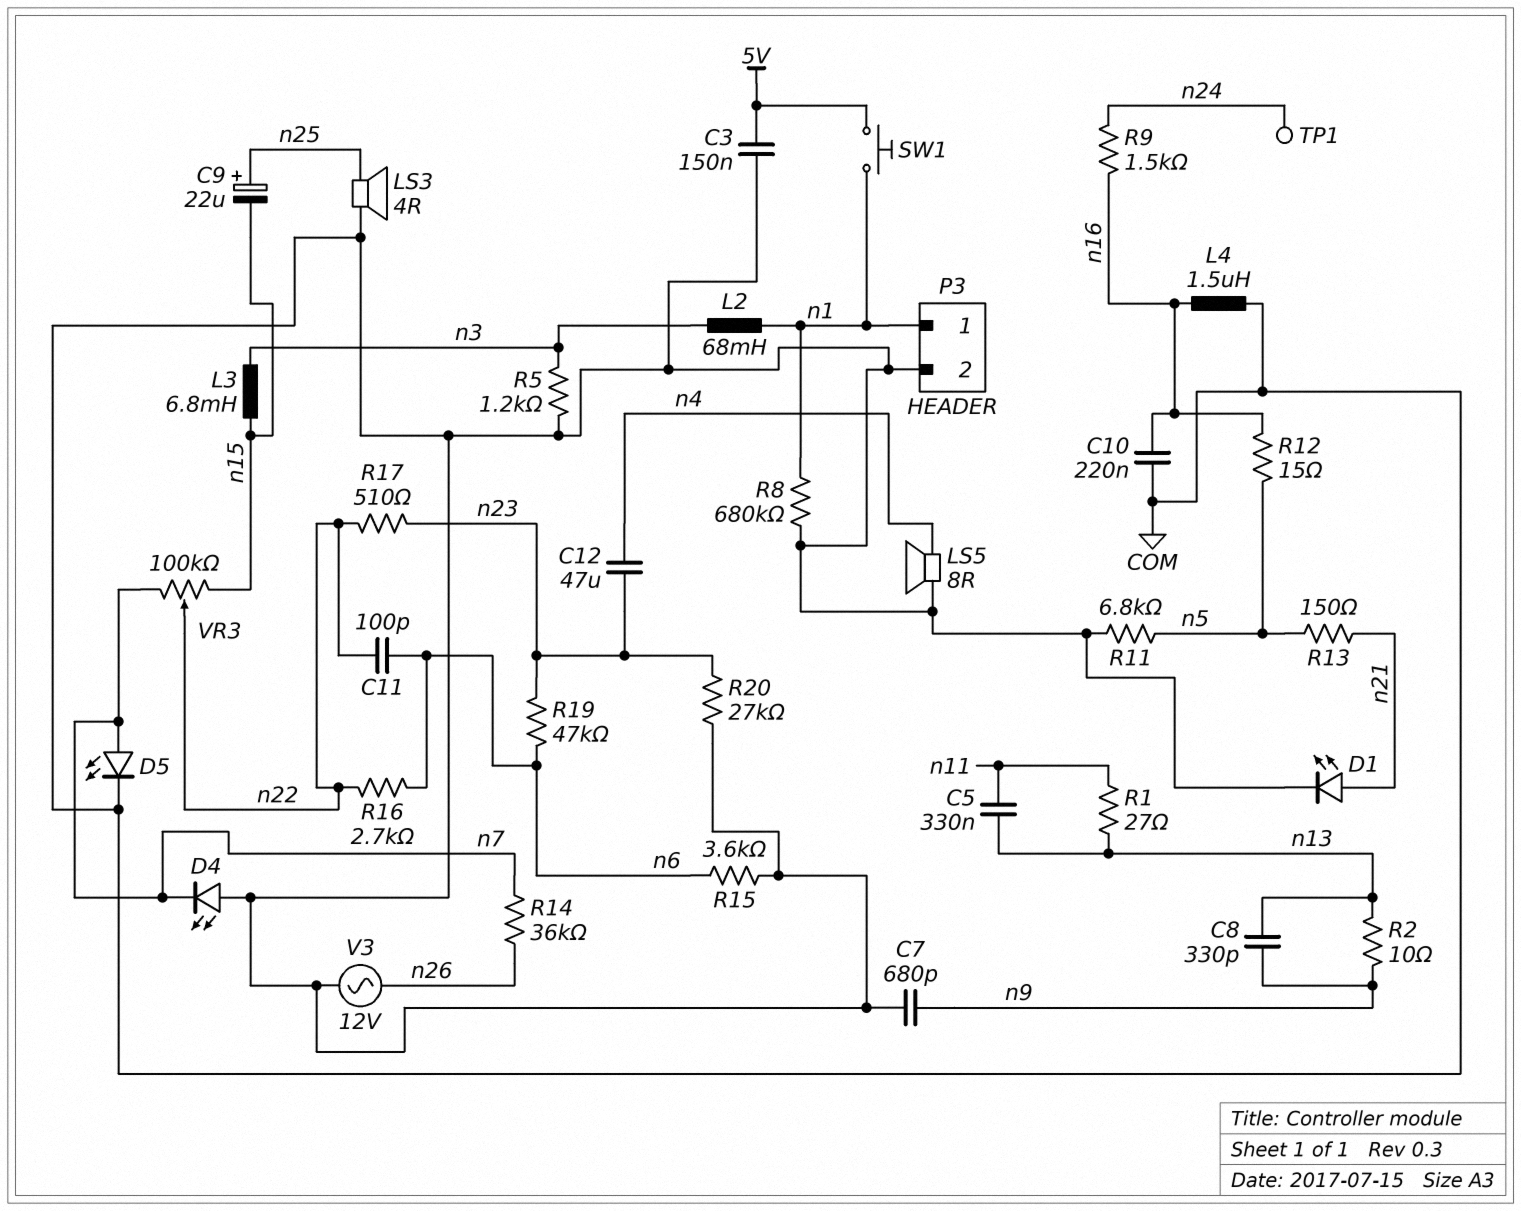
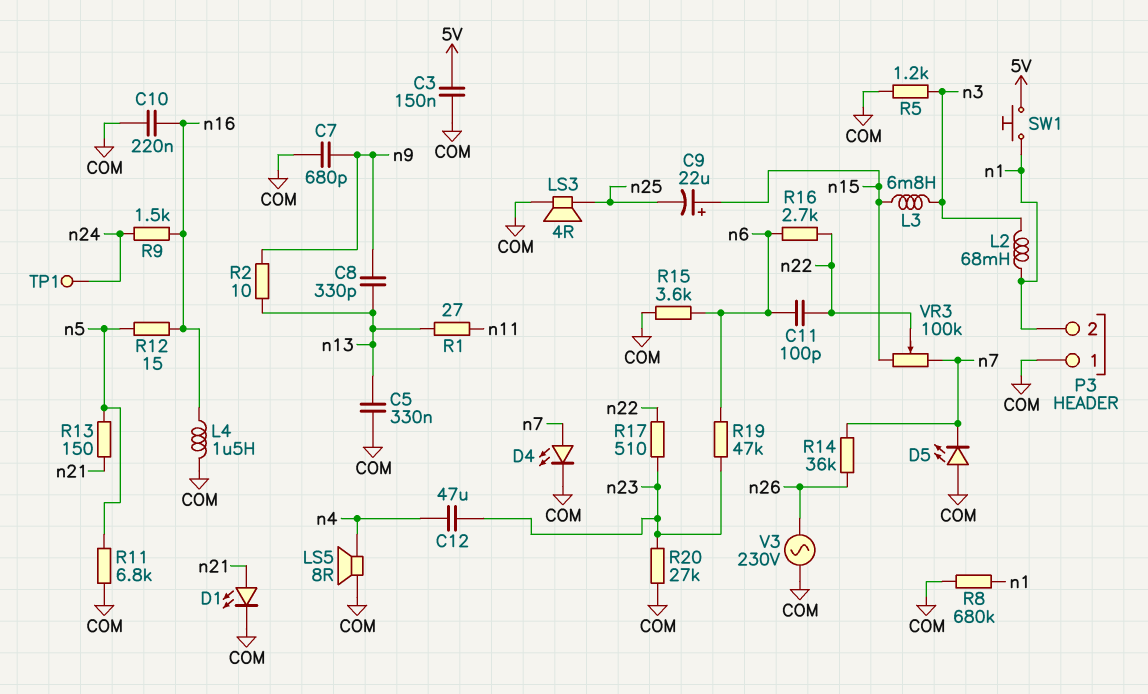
C5: 330nF (n11, n13) -> 330nF (COM, n13)
C9: 22uF (plus n25, minus n15) -> 22uF (plus n15, minus n25)
D4: LED (A COM, K n7) -> LED (A n7, K COM)
D5: LED (A n7, K COM) -> LED (A COM, K n7)
P3 pin 1: n1 -> COM
P3 pin 2: COM -> n1
V3: AC 12V (COM, n26) -> AC 230V (COM, n26)

